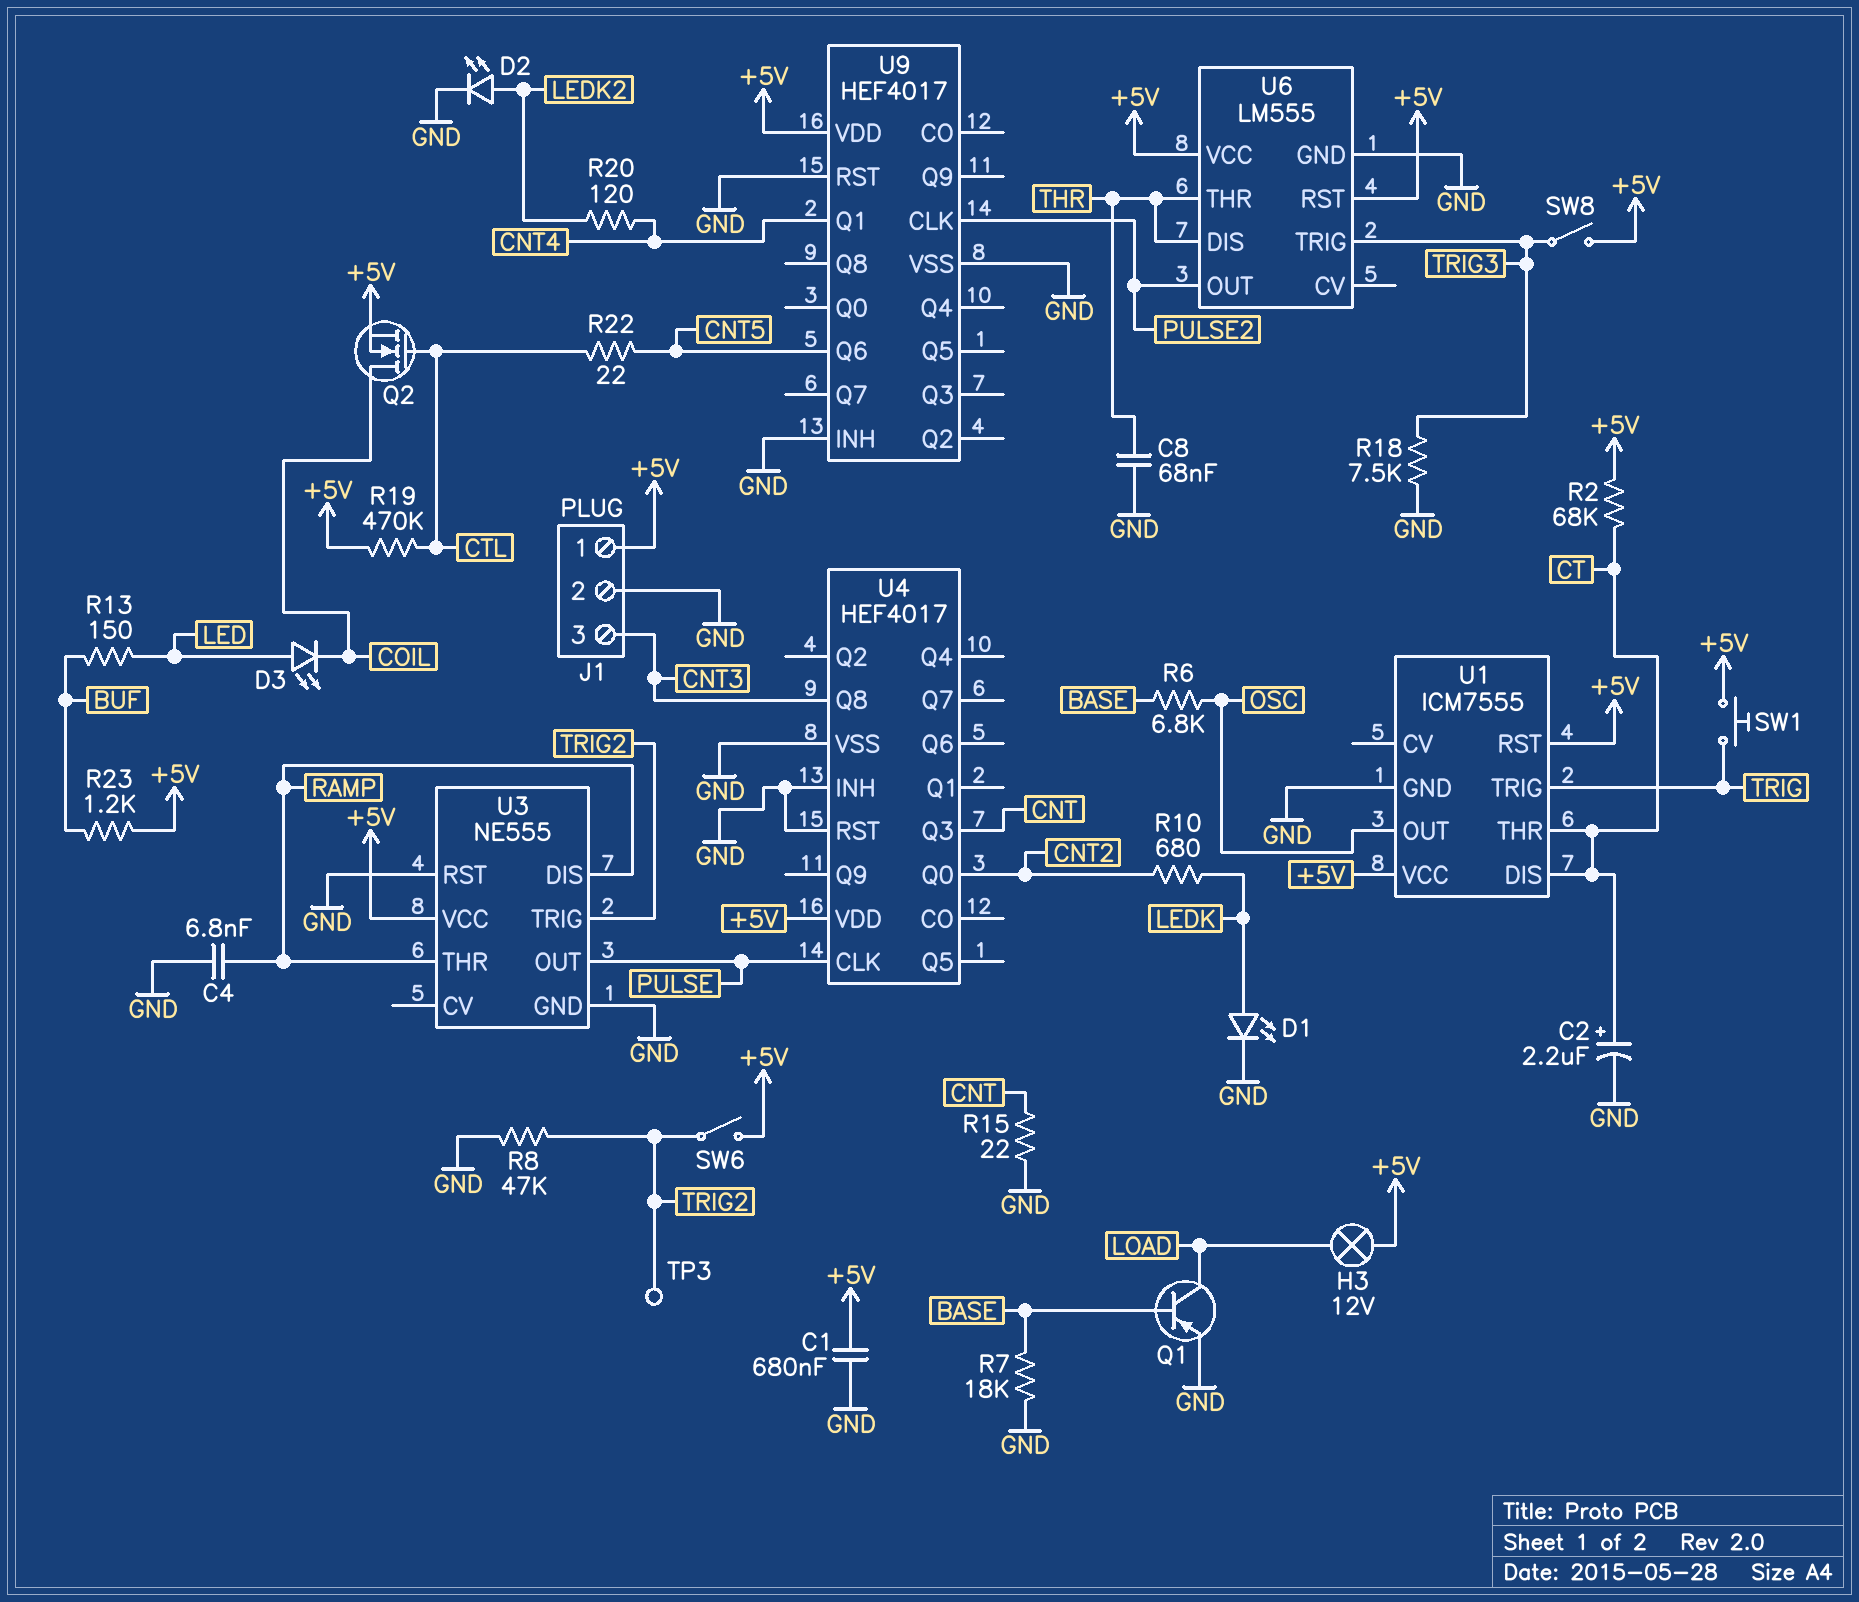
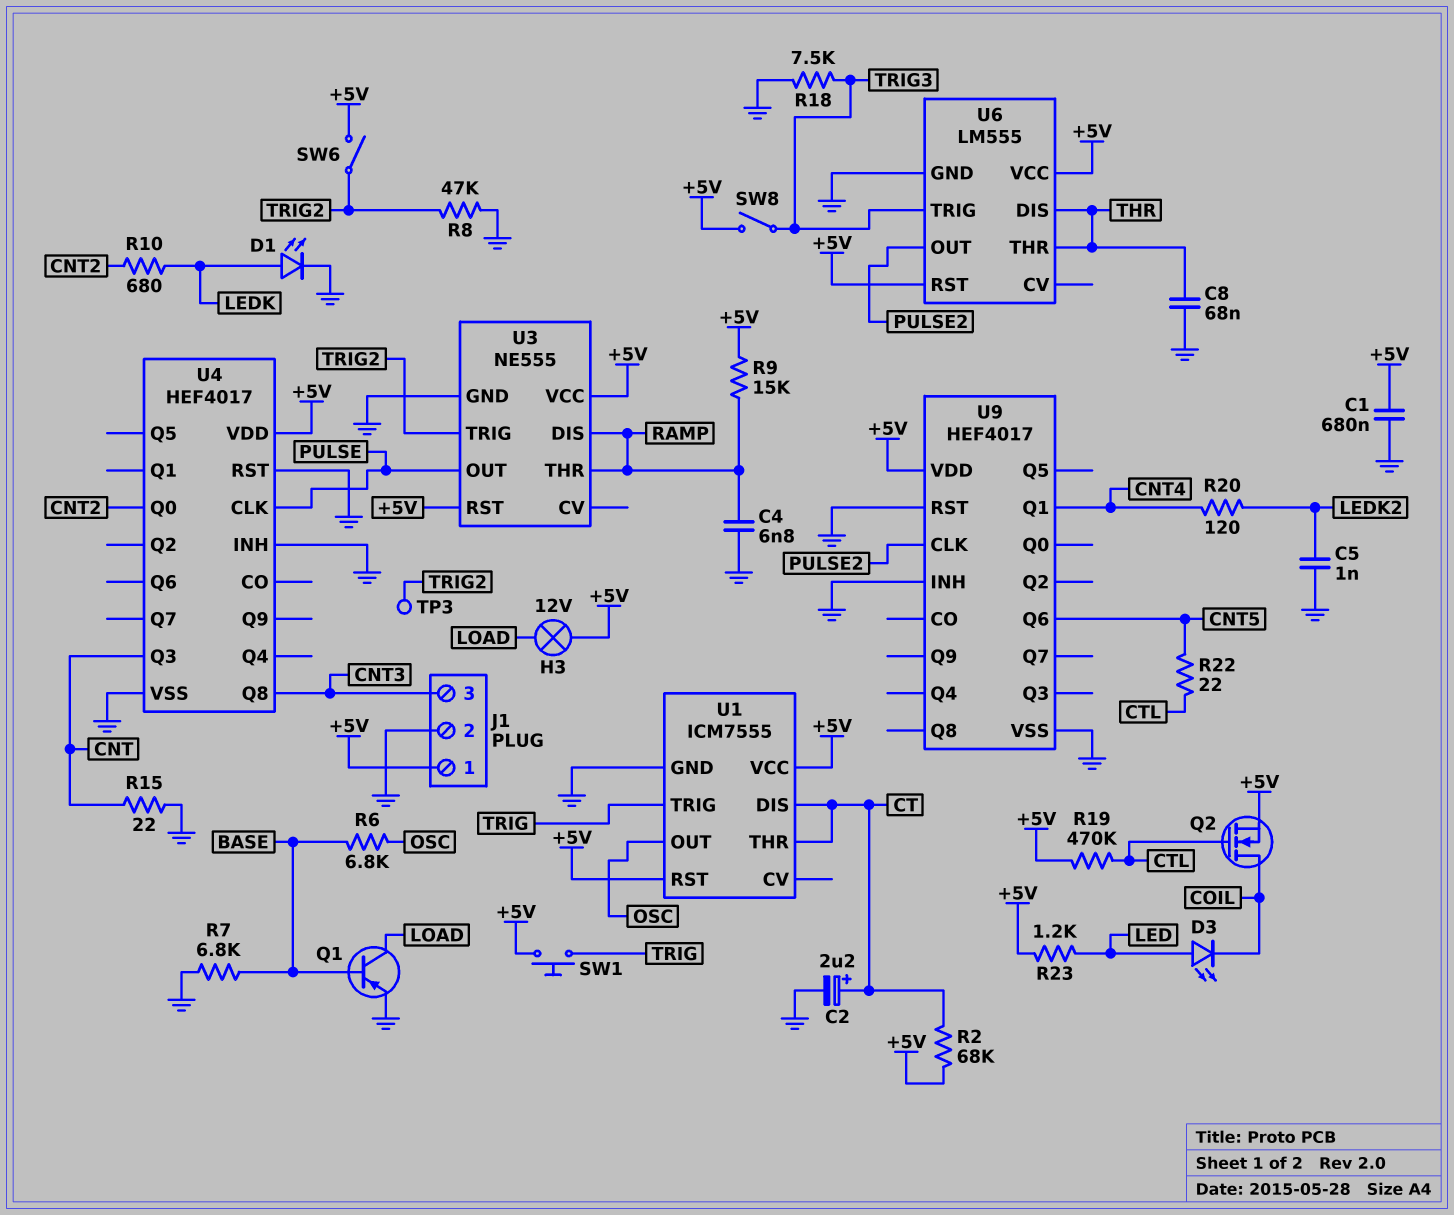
C5: none -> 1nF (GND, LEDK2)
D2: LED (A LEDK2, K GND) -> none
R7: 18k (BASE, GND) -> 6.8k (BASE, GND)
R9: none -> 15k (+5V, RAMP)
R13: 150 (BUF, LED) -> none
R23: 1.2k (+5V, BUF) -> 1.2k (+5V, LED)
U3 pin RST: GND -> +5V

